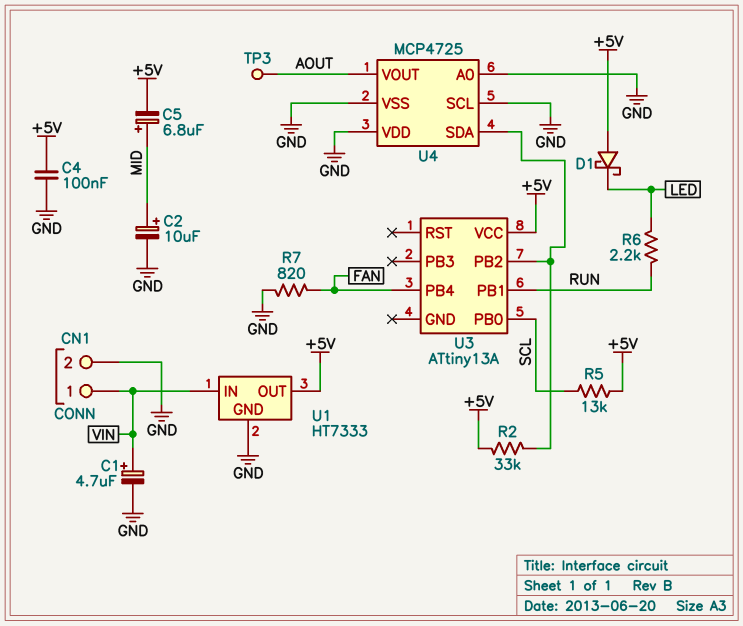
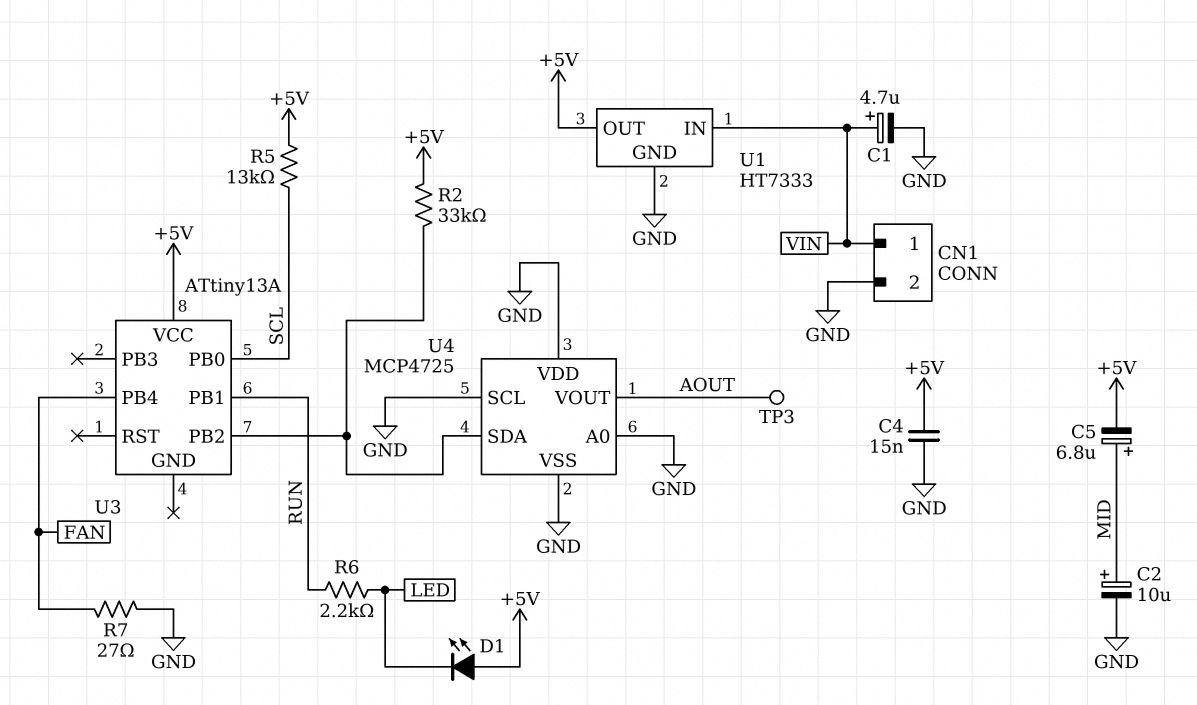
C4: 100nF (+5V, GND) -> 15nF (+5V, GND)
D1: schottky (A +5V, K LED) -> LED (A +5V, K LED)
R7: 820 (FAN, GND) -> 27 (FAN, GND)

